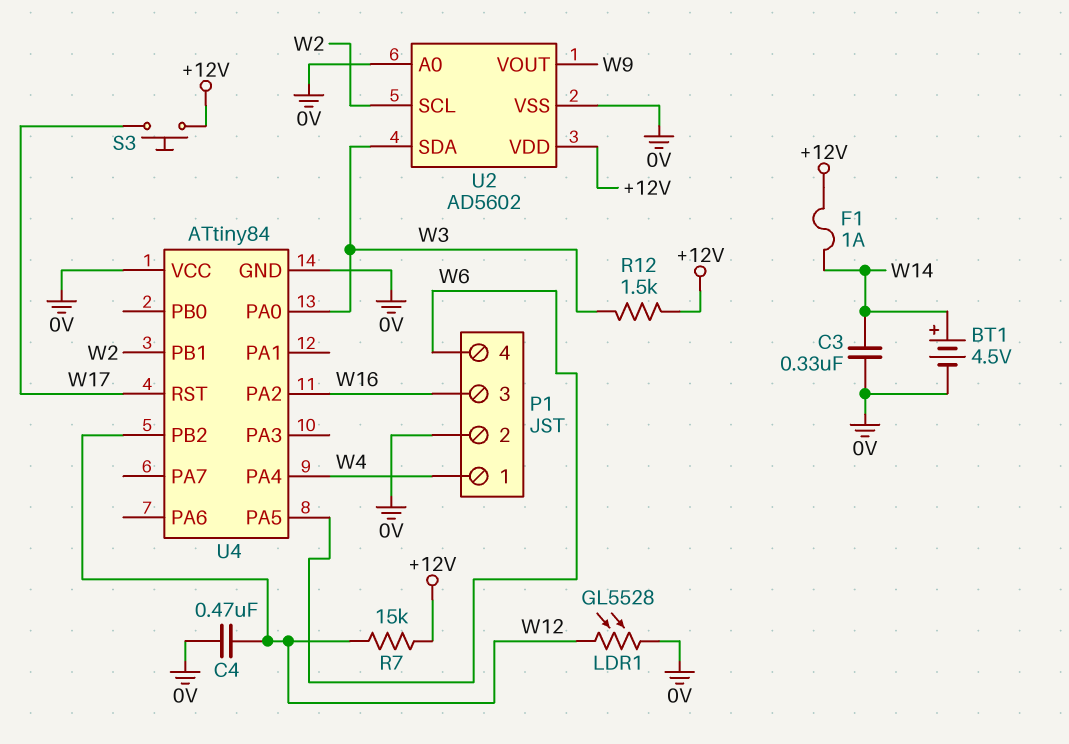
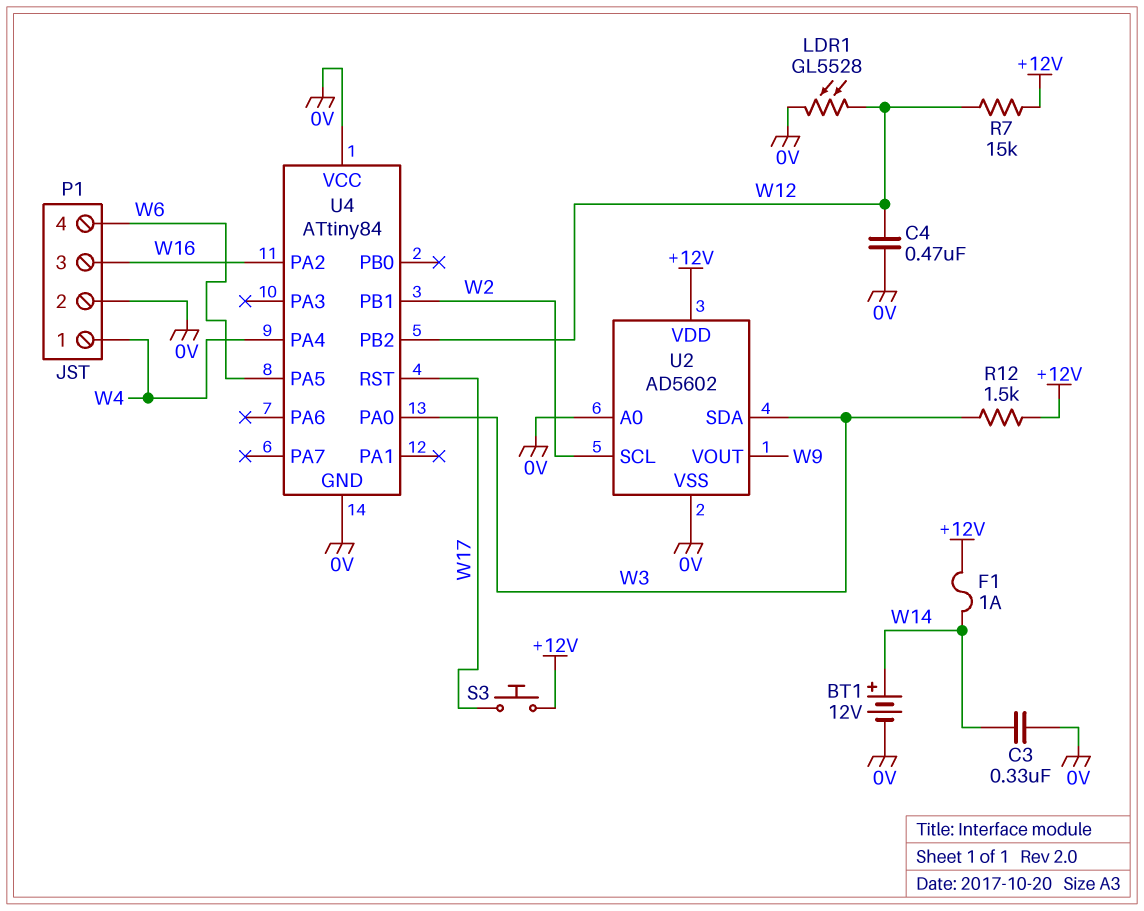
BT1: 4.5V (plus W14, minus 0V) -> 12V (plus W14, minus 0V)

